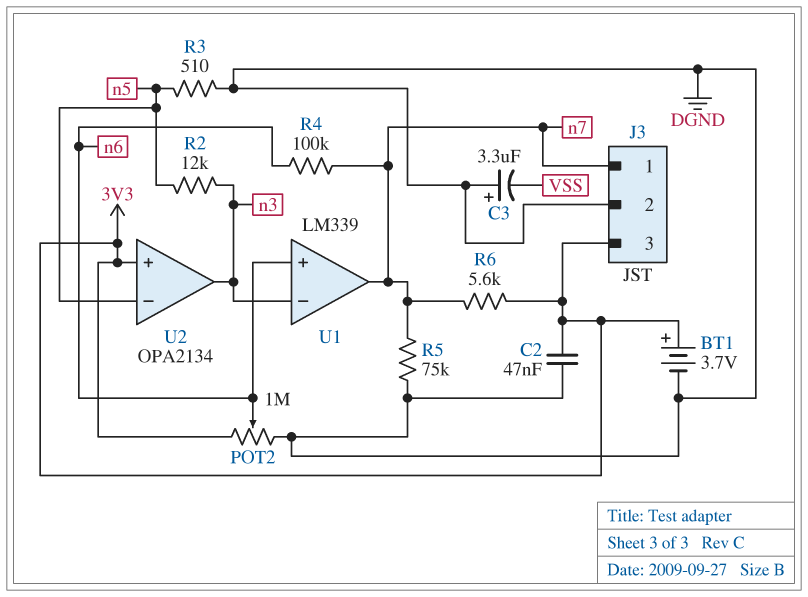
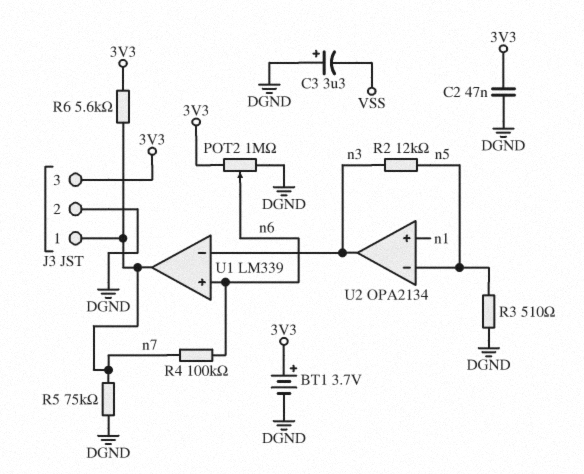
U2 pin in+: 3V3 -> n1

